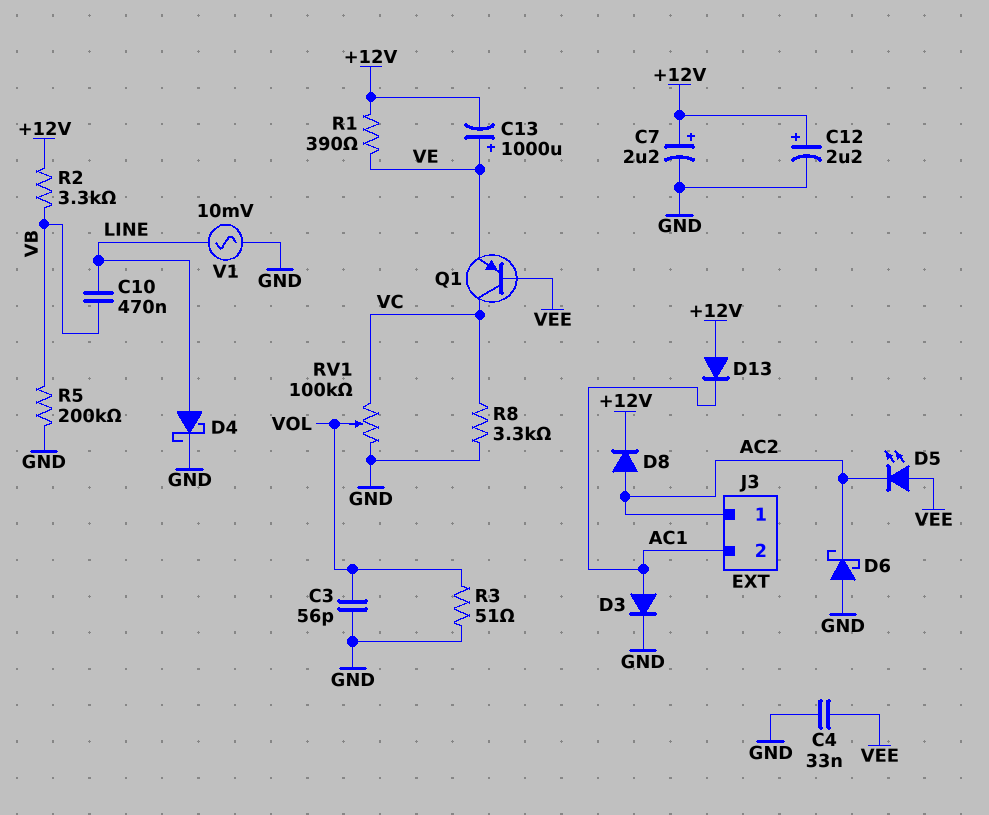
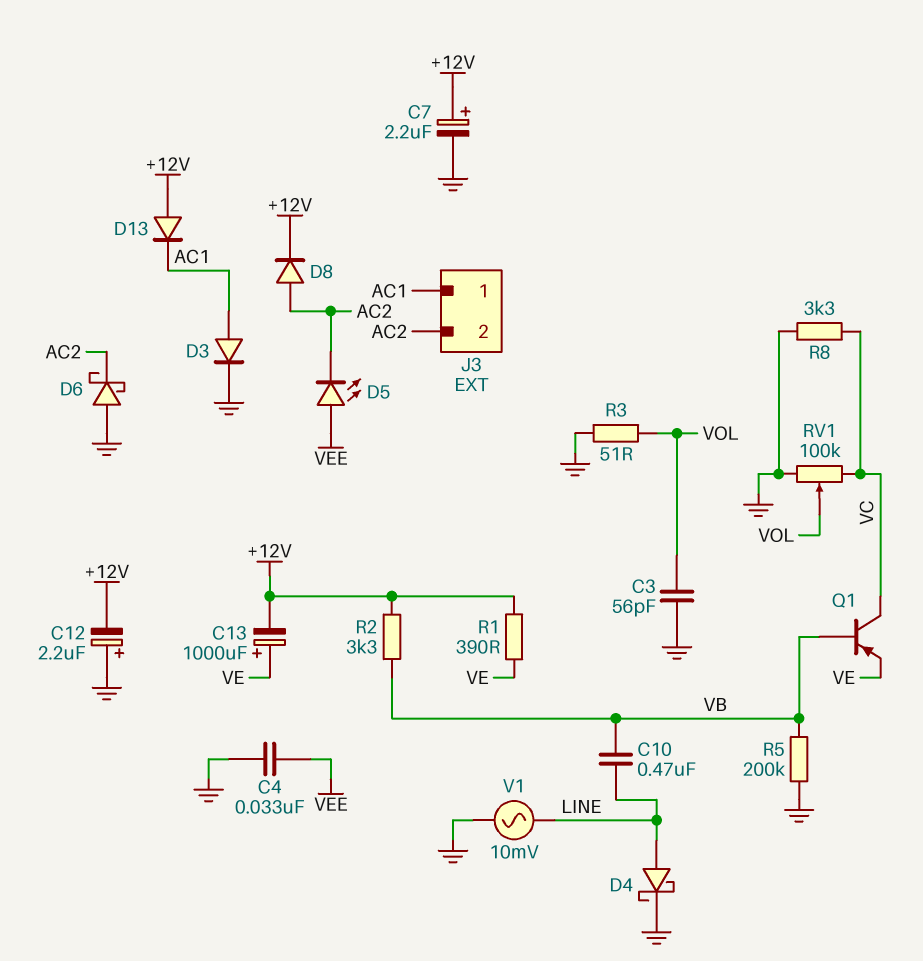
C12: 2.2uF (plus +12V, minus GND) -> 2.2uF (plus GND, minus +12V)
J3 pin 1: AC2 -> AC1
J3 pin 2: AC1 -> AC2
Q1: PNP (B VEE, C VC, E VE) -> PNP (B VB, C VC, E VE)

